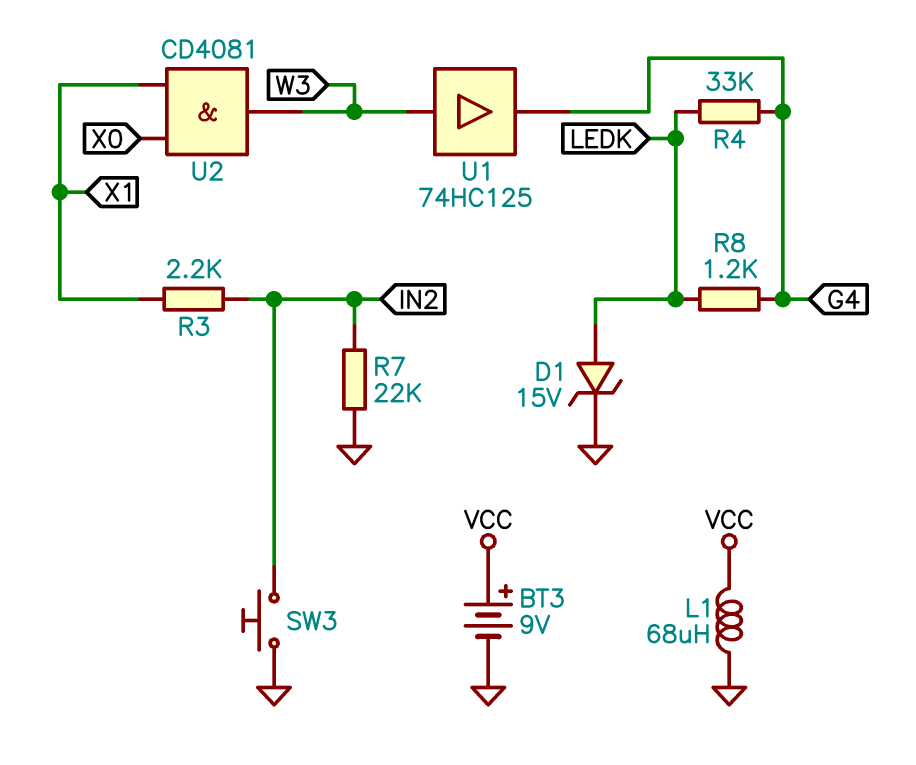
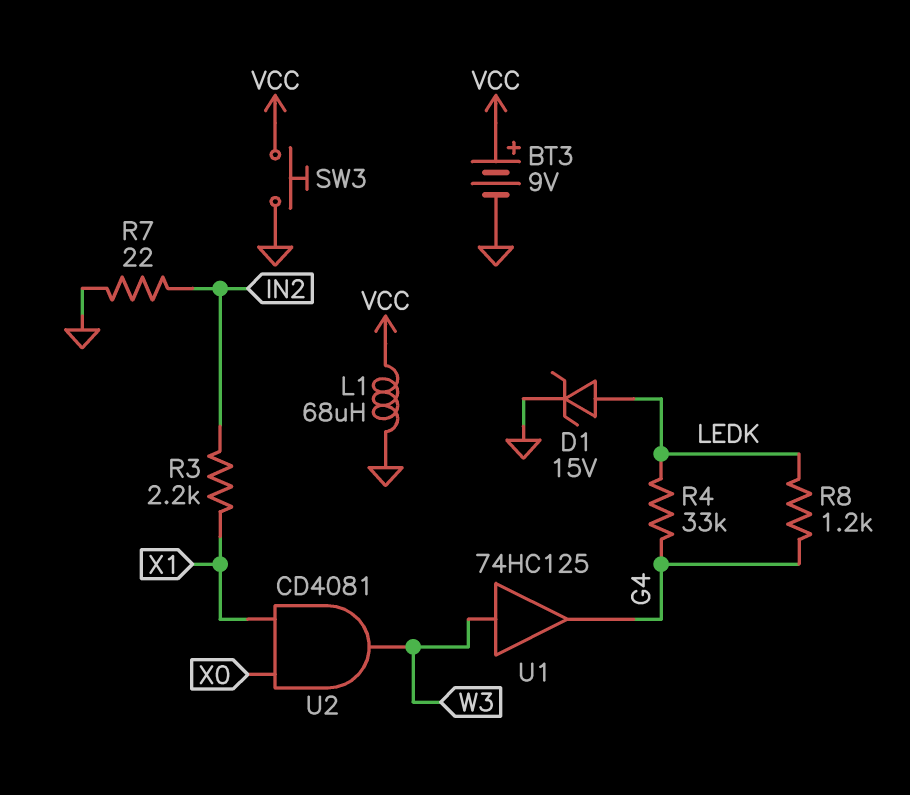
R7: 22k (GND, IN2) -> 22 (GND, IN2)
SW3: button (GND, IN2) -> button (GND, VCC)

